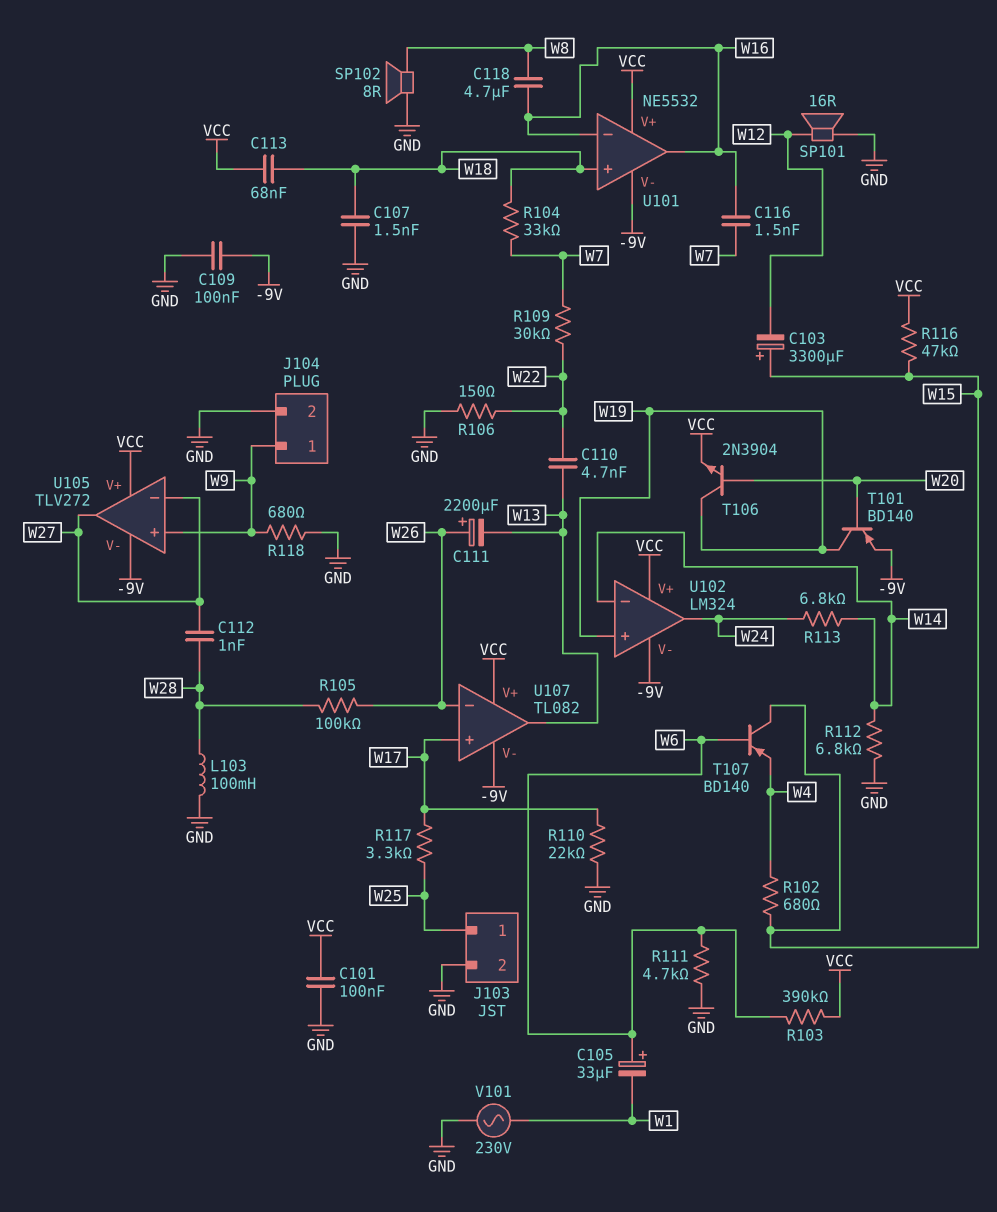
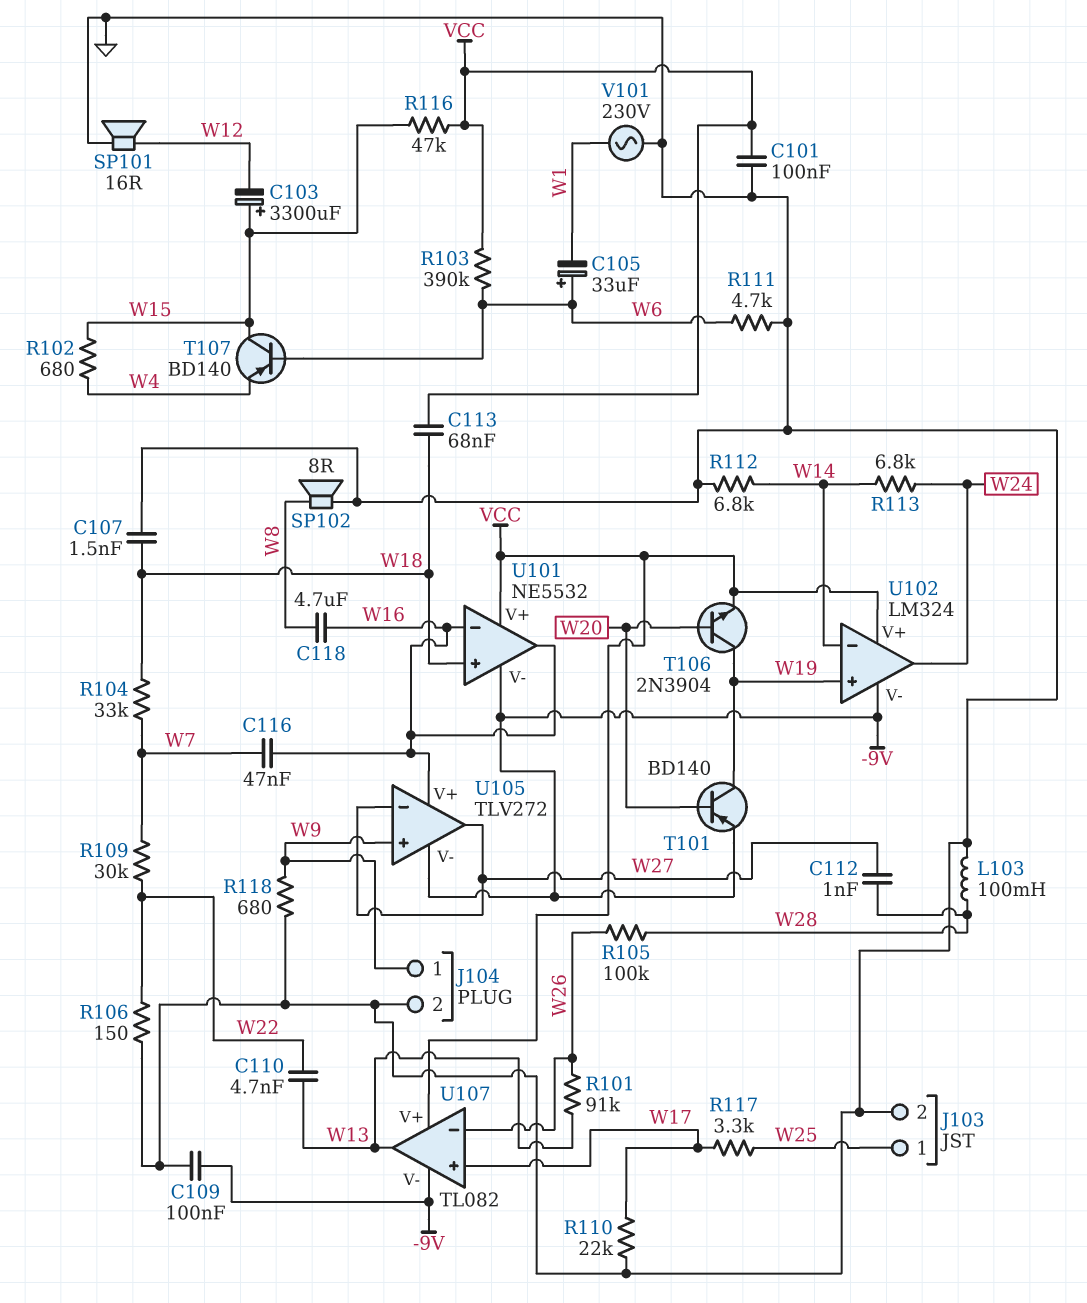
C111: 2200uF (plus W26, minus W13) -> none
C116: 1.5nF (W7, W16) -> 47nF (W7, W16)
R101: none -> 91k (W13, W26)
U105 pin V+: VCC -> W16

